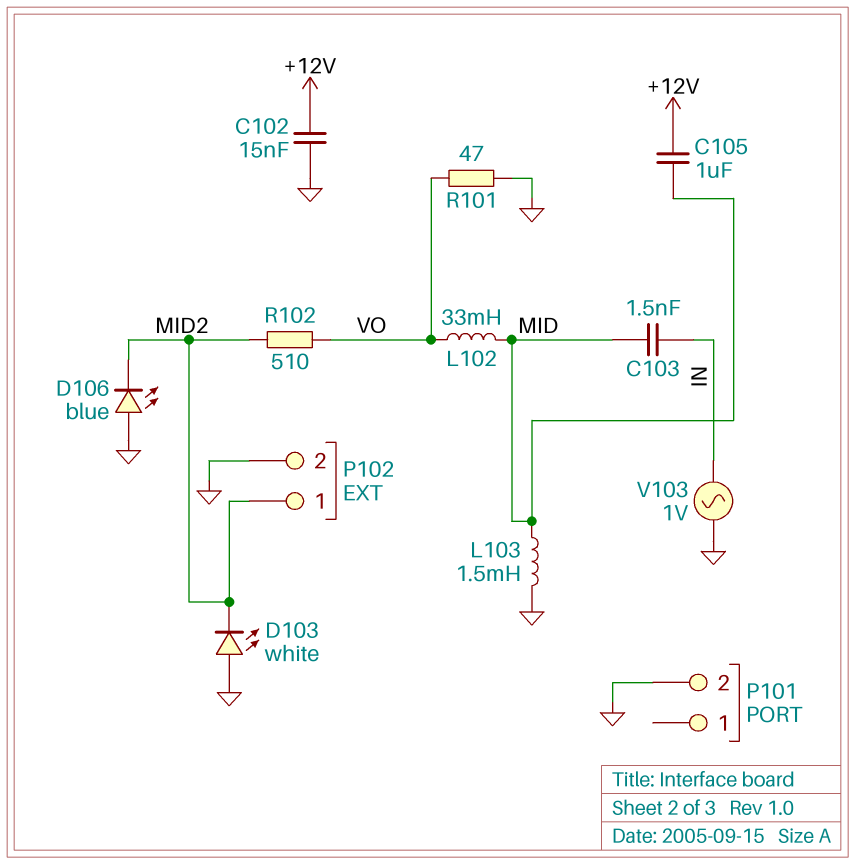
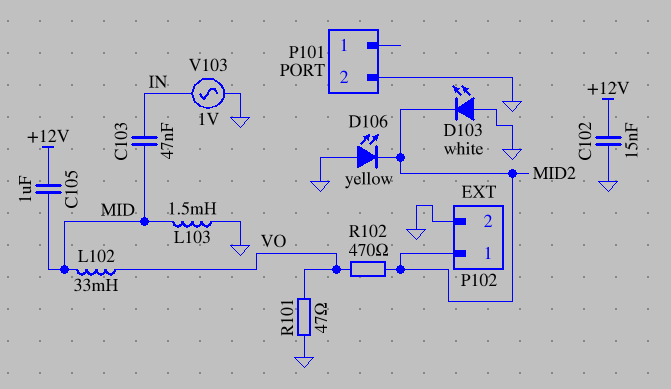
C103: 1.5nF (IN, MID) -> 47nF (IN, MID)
D106: LED blue (A GND, K MID2) -> LED yellow (A GND, K MID2)
R102: 510 (MID2, VO) -> 470 (MID2, VO)

